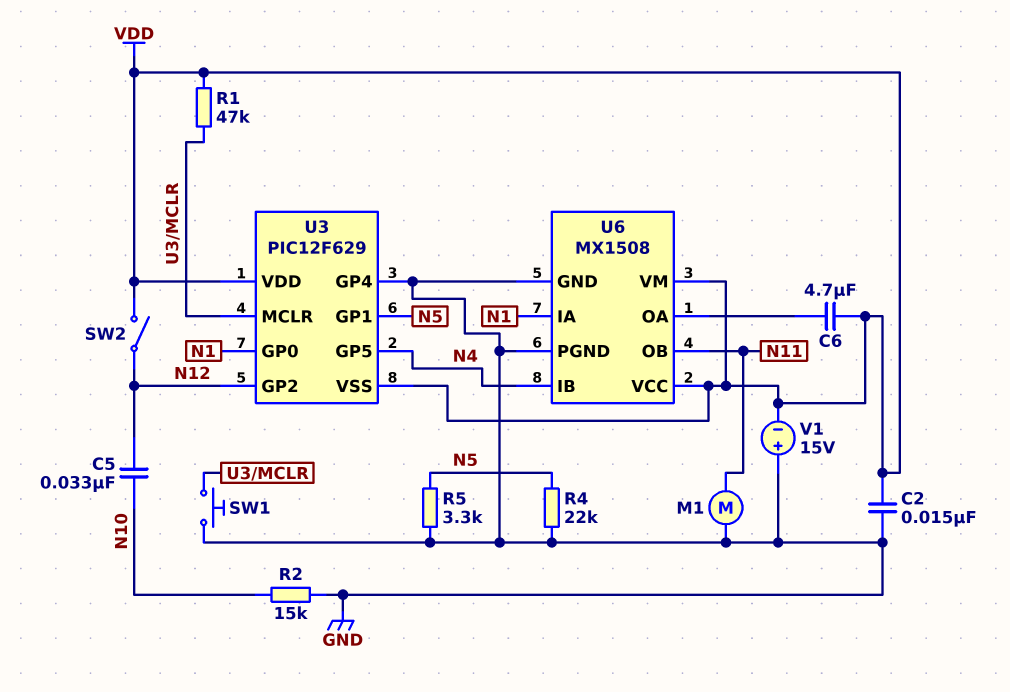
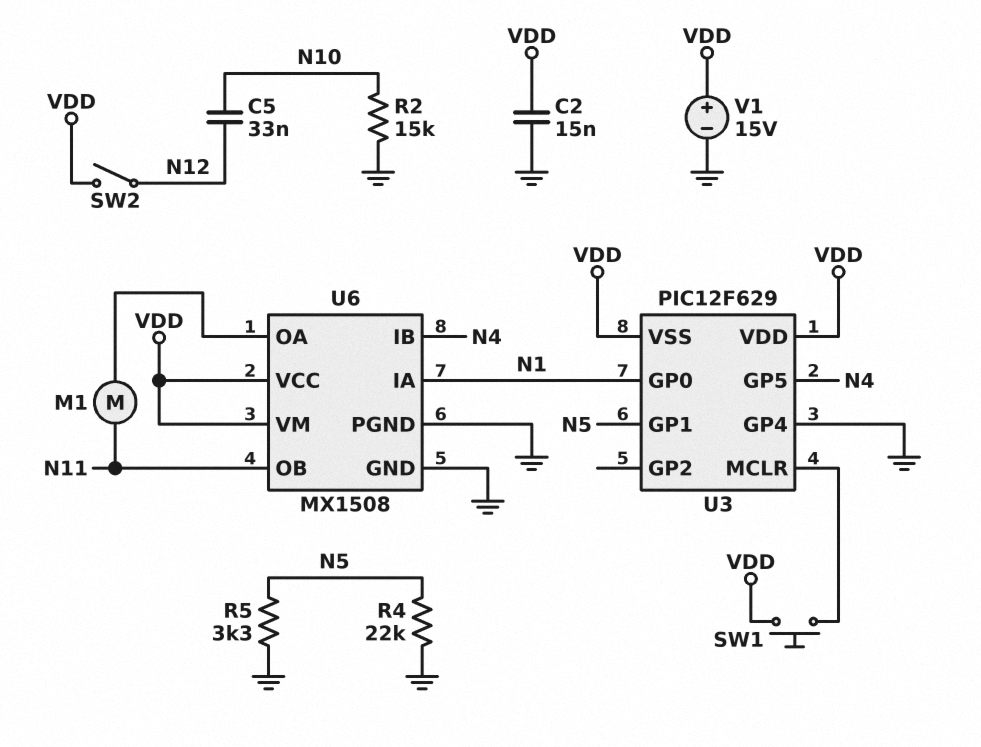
C6: 4.7uF (U6/OA, VDD) -> none
M1: motor (GND, N11) -> motor (N11, U6/OA)
R1: 47k (U3/MCLR, VDD) -> none
SW1: button (GND, U3/MCLR) -> button (U3/MCLR, VDD)
U3 pin GP2: N12 -> none
V1: 15V (plus GND, minus VDD) -> 15V (plus VDD, minus GND)

